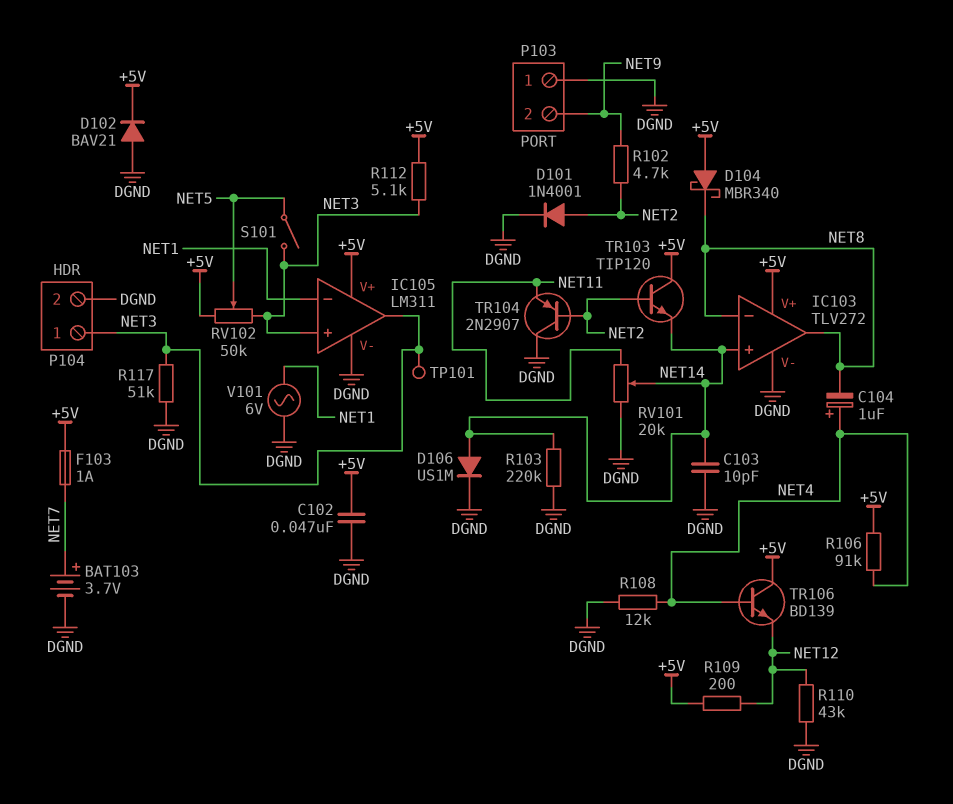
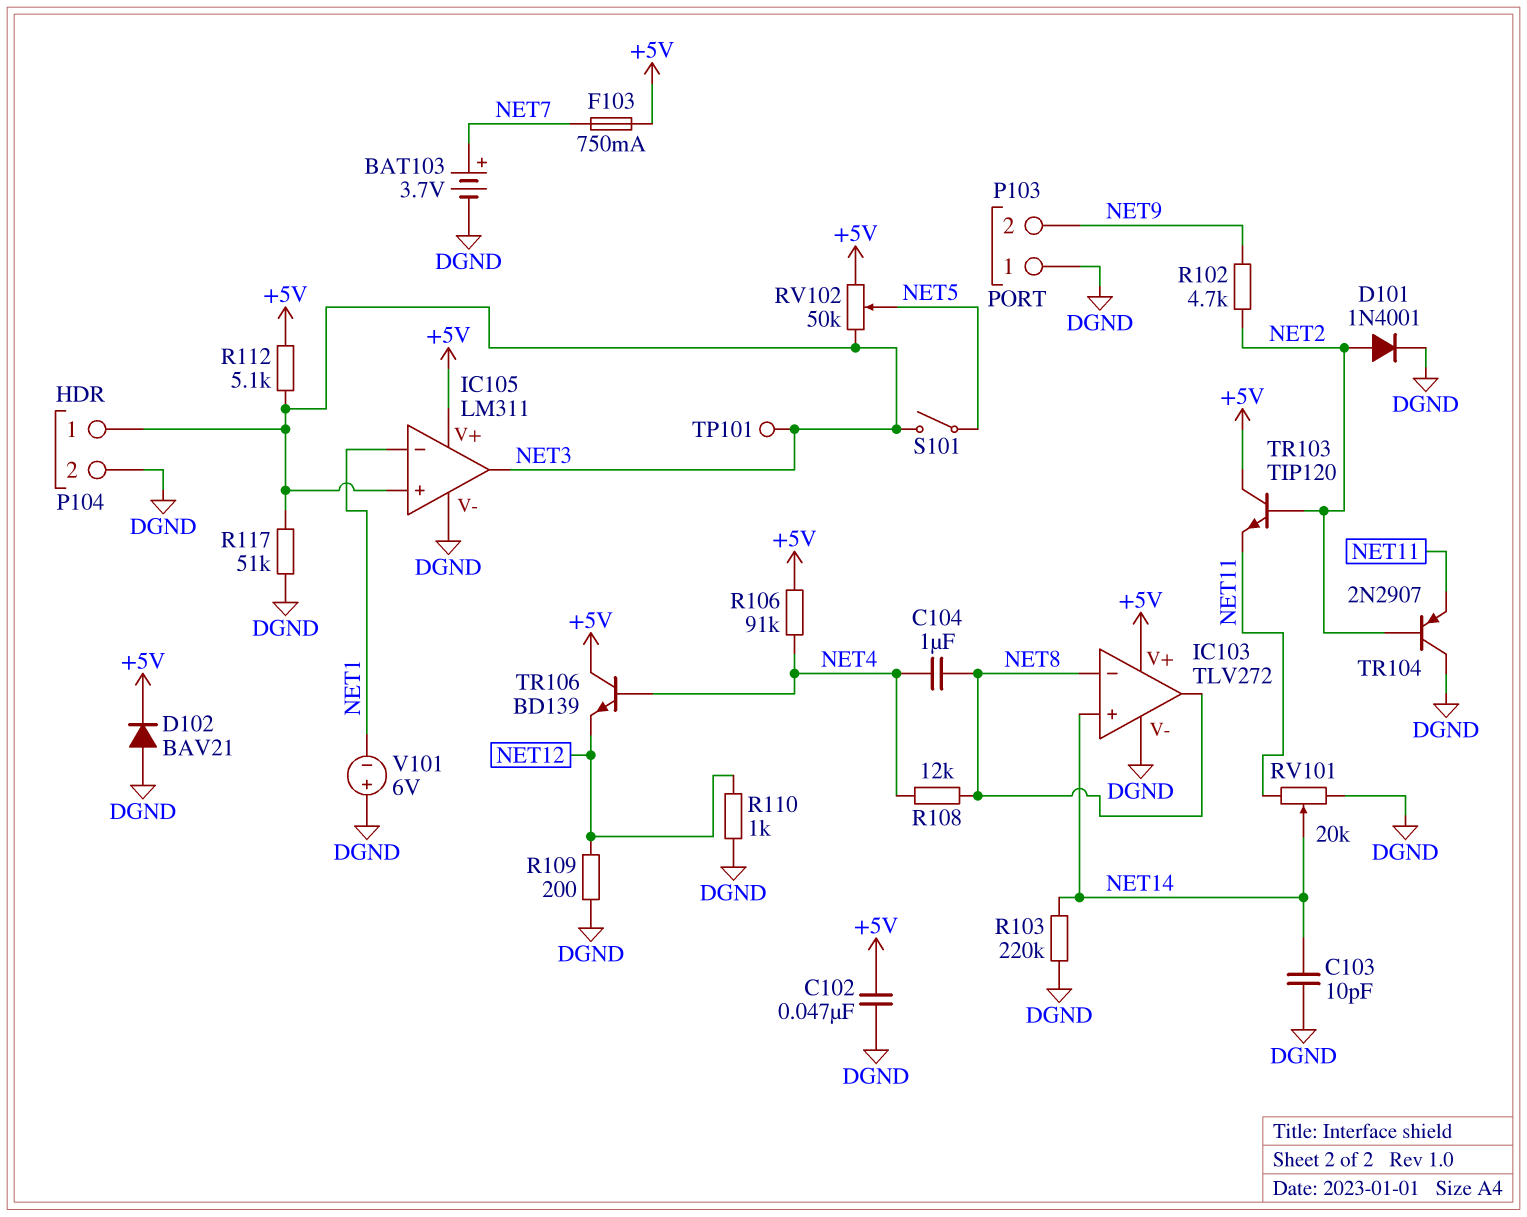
C104: 1uF (plus NET4, minus NET8) -> 1uF (NET4, NET8)
D104: schottky MBR340 (A +5V, K NET8) -> none
D106: diode US1M (A NET14, K DGND) -> none
F103: 1A (+5V, NET7) -> 750mA (+5V, NET7)
R108: 12k (DGND, NET4) -> 12k (NET4, NET8)
R109: 200 (+5V, NET12) -> 200 (DGND, NET12)
R110: 43k (DGND, NET12) -> 1k (DGND, NET12)
TR103: NPN TIP120 (B NET2, C +5V, E NET14) -> NPN TIP120 (B NET2, C +5V, E NET11)
V101: AC 6V (DGND, NET1) -> 6V (plus DGND, minus NET1)

